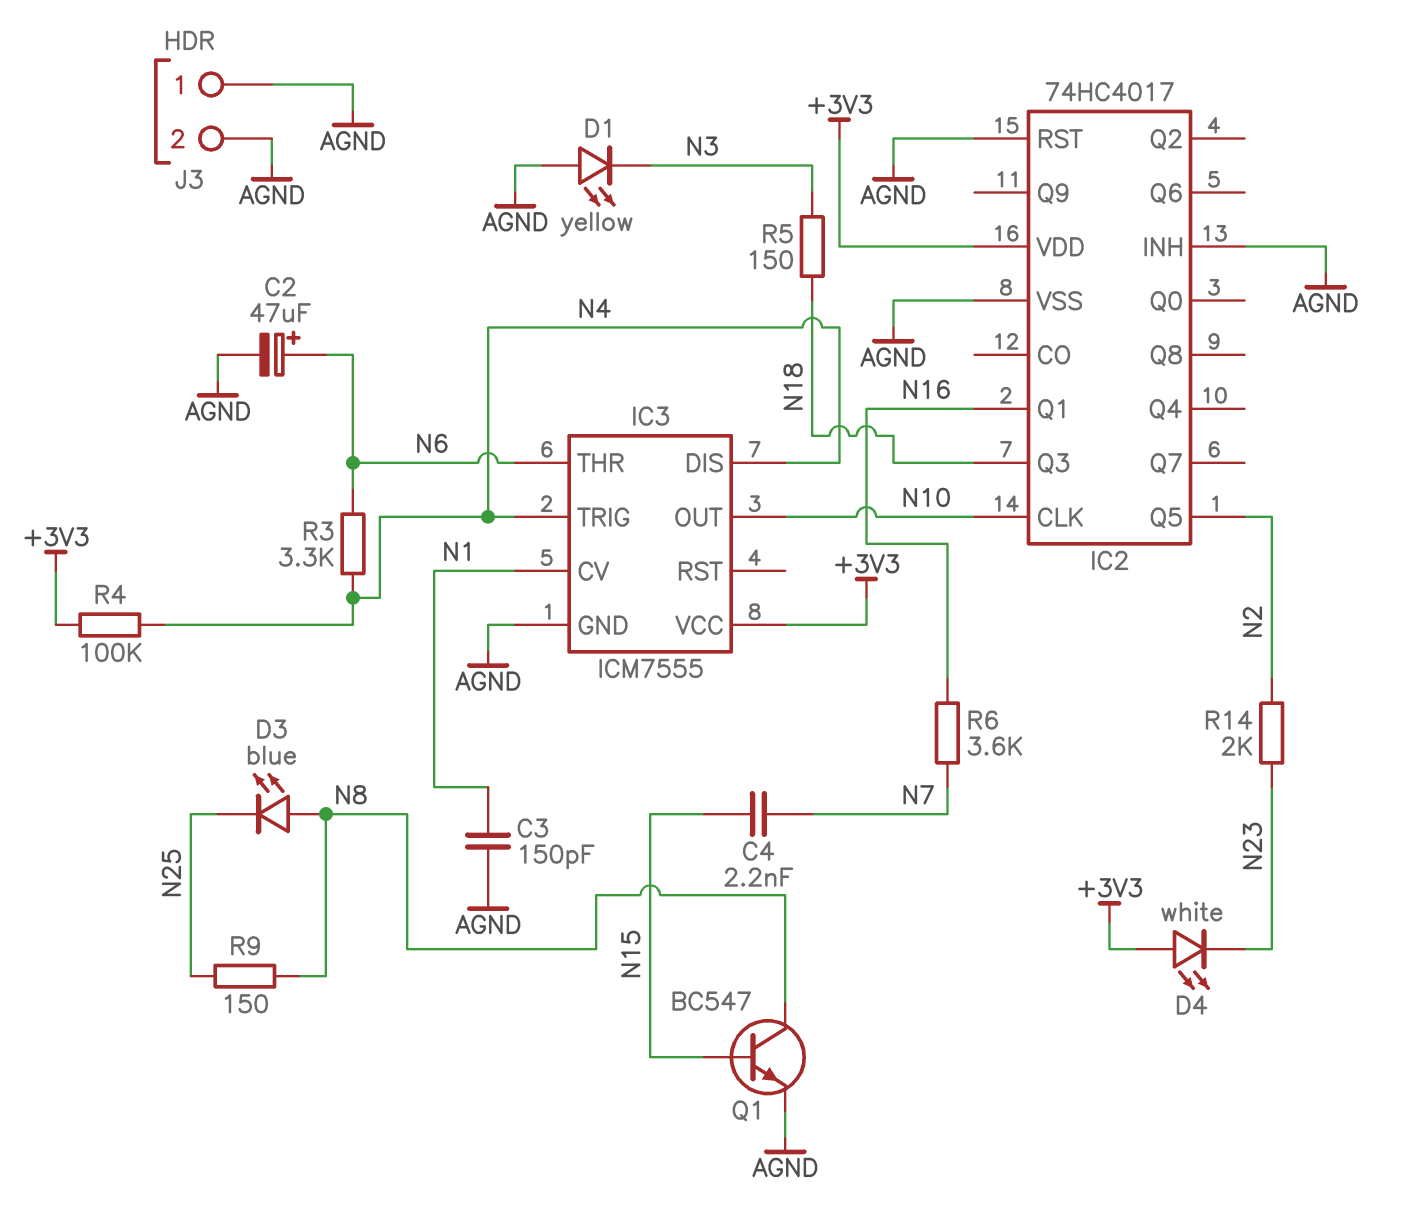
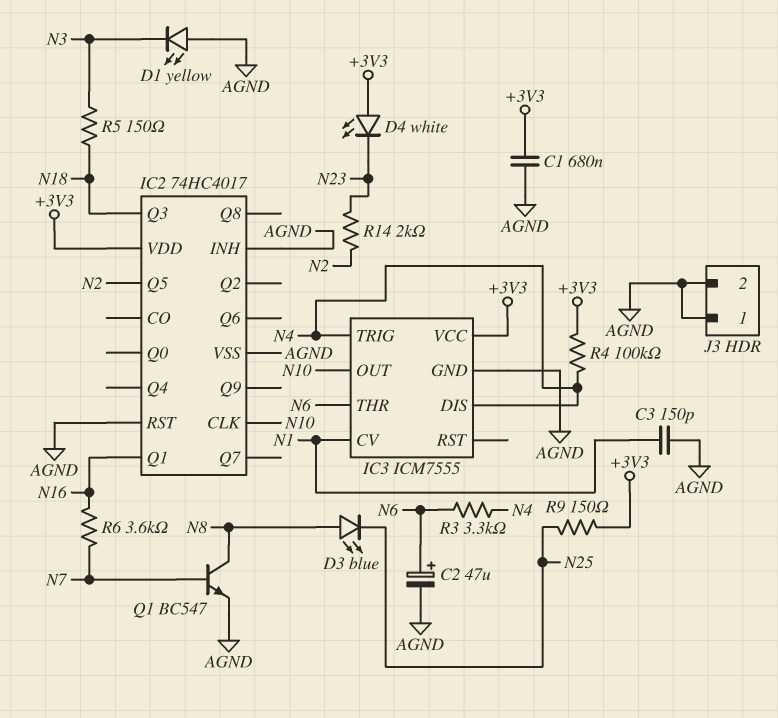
C1: none -> 680nF (+3V3, AGND)
C4: 2.2nF (N7, N15) -> none
Q1: NPN BC547 (B N15, C N8, E AGND) -> NPN BC547 (B N7, C N8, E AGND)
R9: 150 (N8, N25) -> 150 (+3V3, N25)

